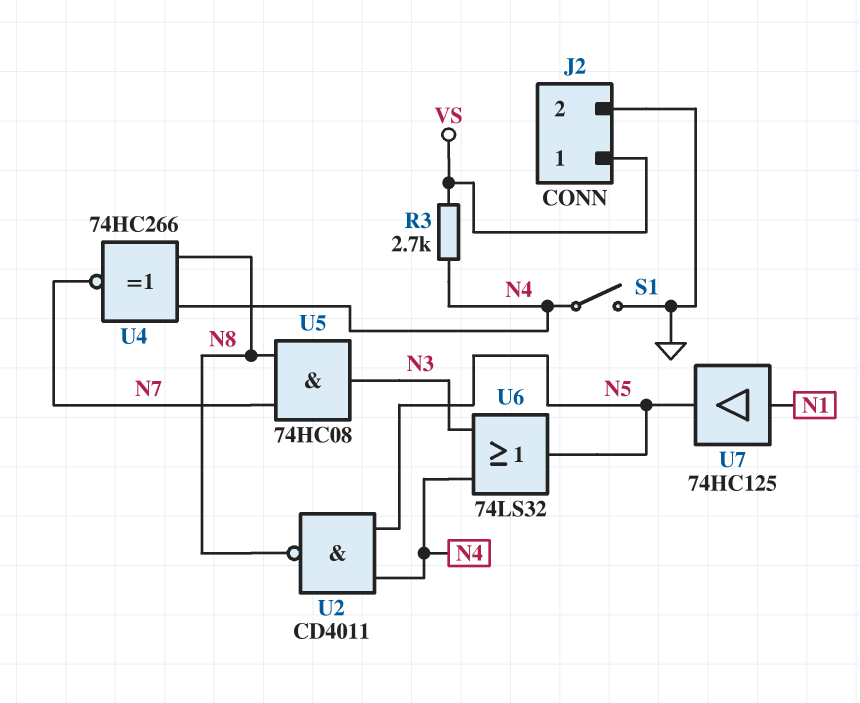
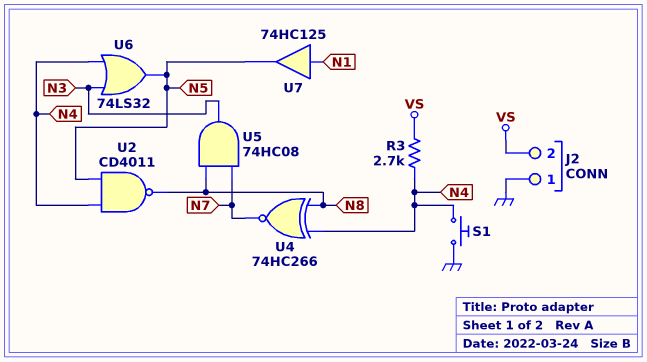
J2 pin 1: VS -> GND
J2 pin 2: GND -> VS
S1: switch (GND, N4) -> button (GND, N4)

